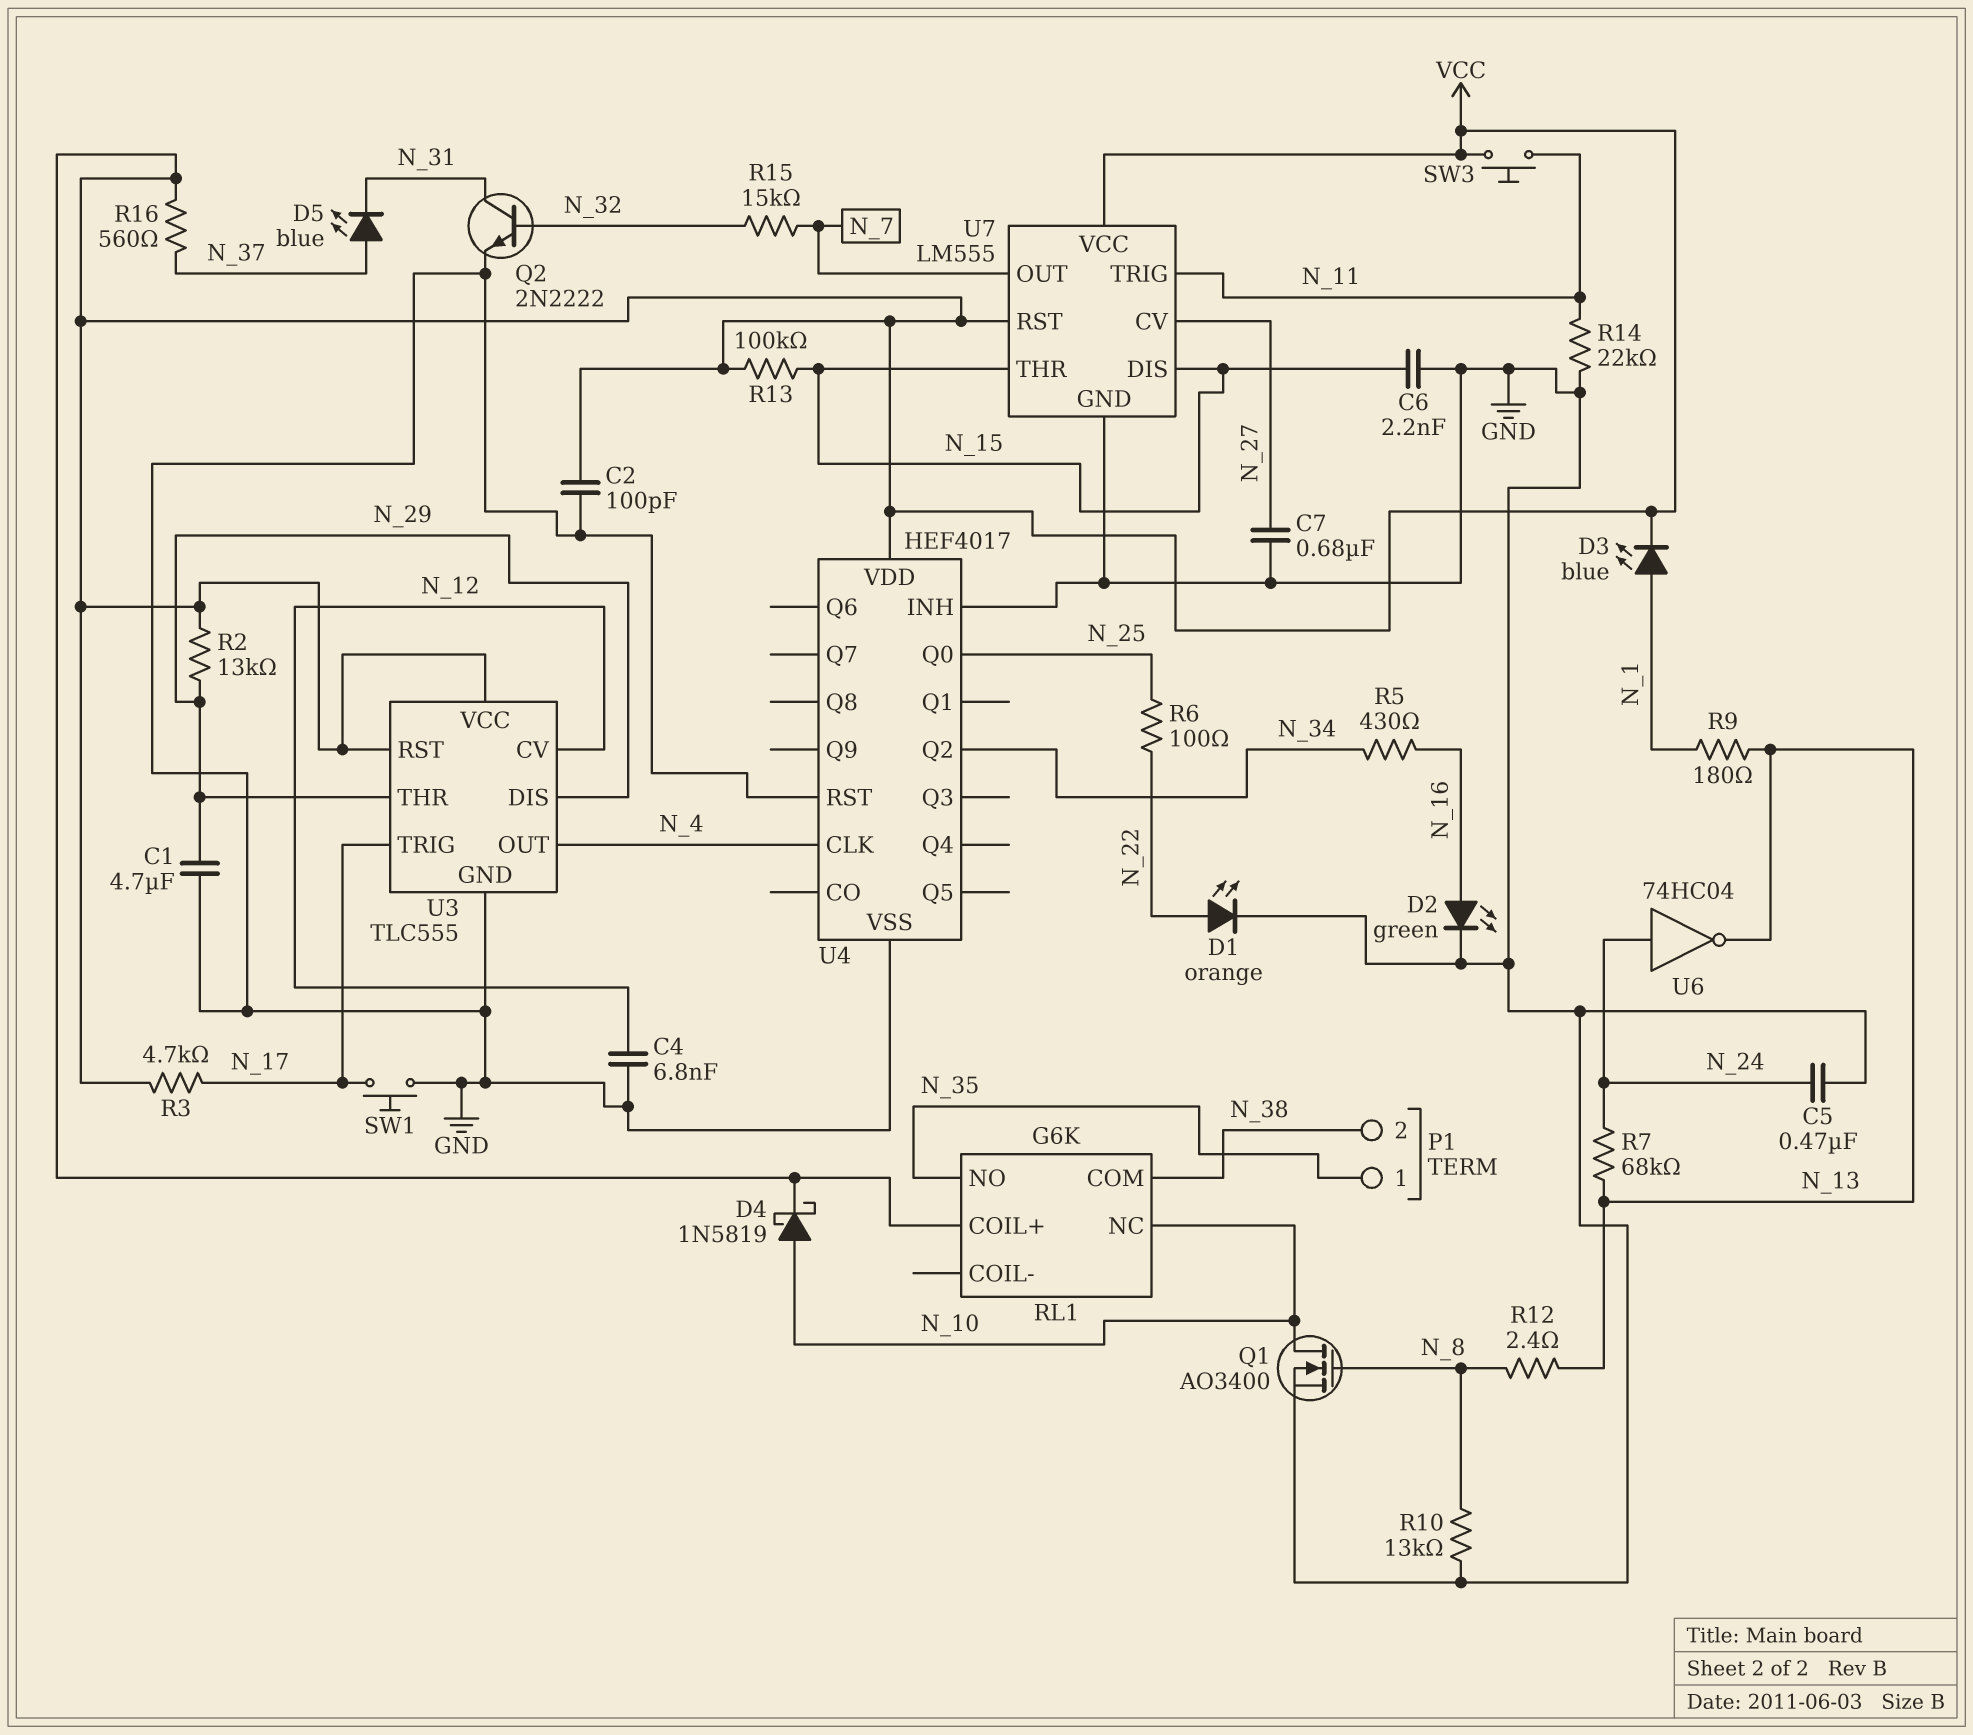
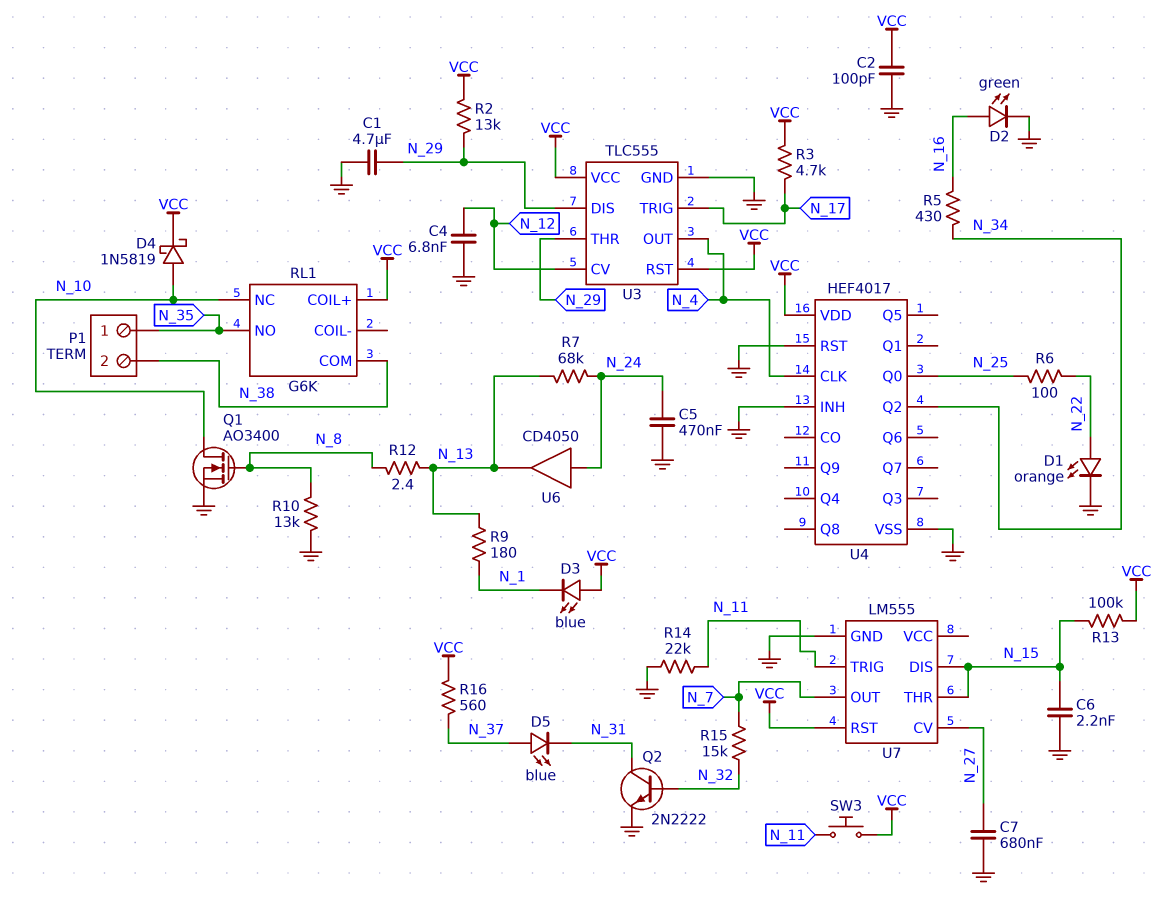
D3: LED blue (A N_1, K VCC) -> LED blue (A VCC, K N_1)
SW1: button (GND, N_17) -> none
U6: NOT 74HC04 (in N_24, out N_13) -> buffer CD4050 (in N_24, out N_13)
U7 pin VCC: VCC -> none

